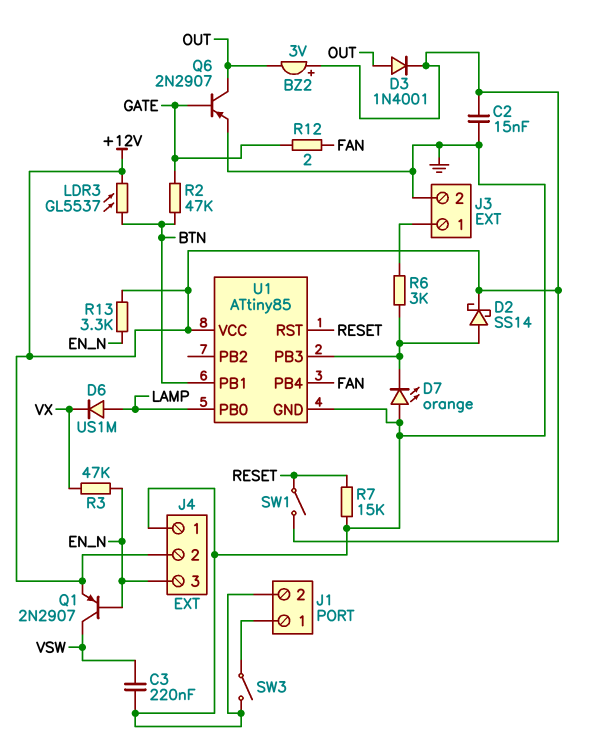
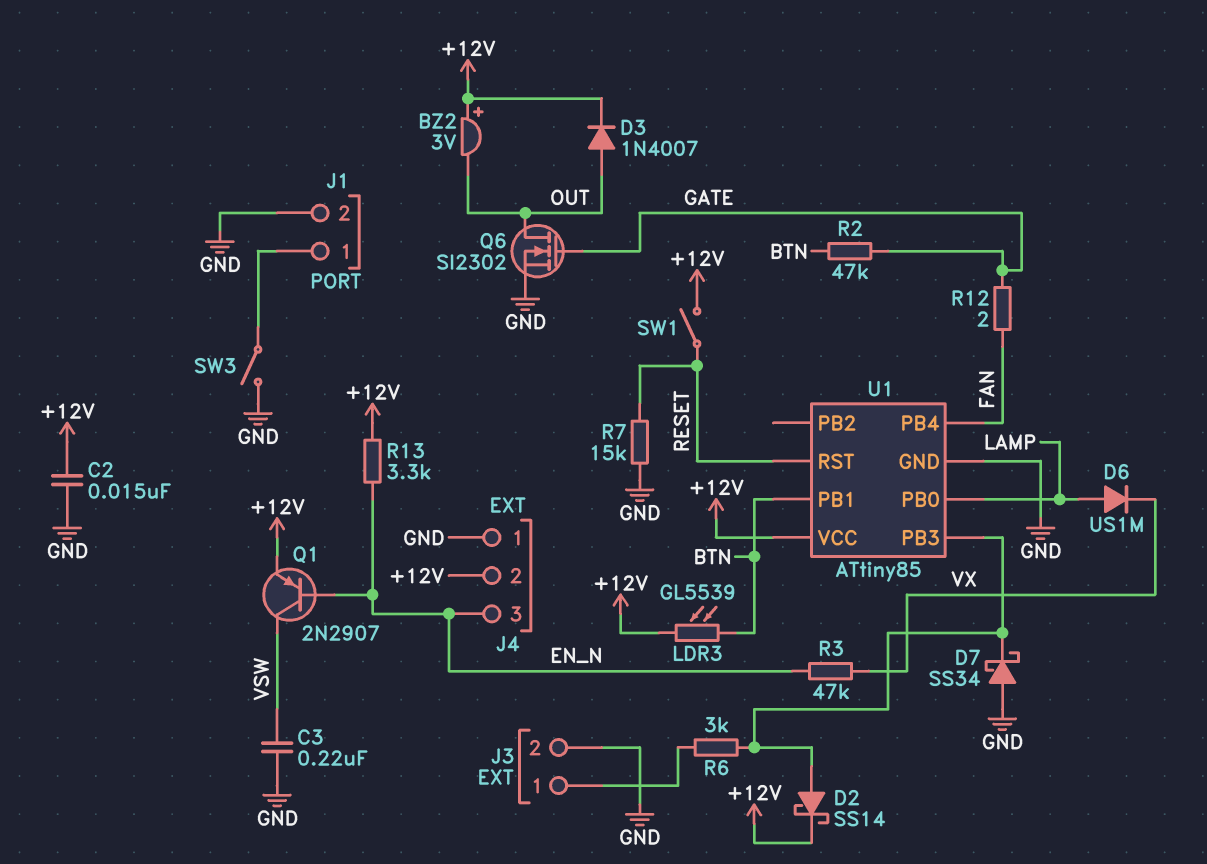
D3: diode 1N4001 (A OUT, K +12V) -> diode 1N4007 (A OUT, K +12V)
D7: LED orange (A GND, K U1/PB3) -> schottky SS34 (A GND, K U1/PB3)
LDR3: GL5537 (+12V, BTN) -> GL5539 (+12V, BTN)
Q6: PNP 2N2907 (B GATE, C OUT, E GND) -> NMOS SI2302 (G GATE, D OUT, S GND)

